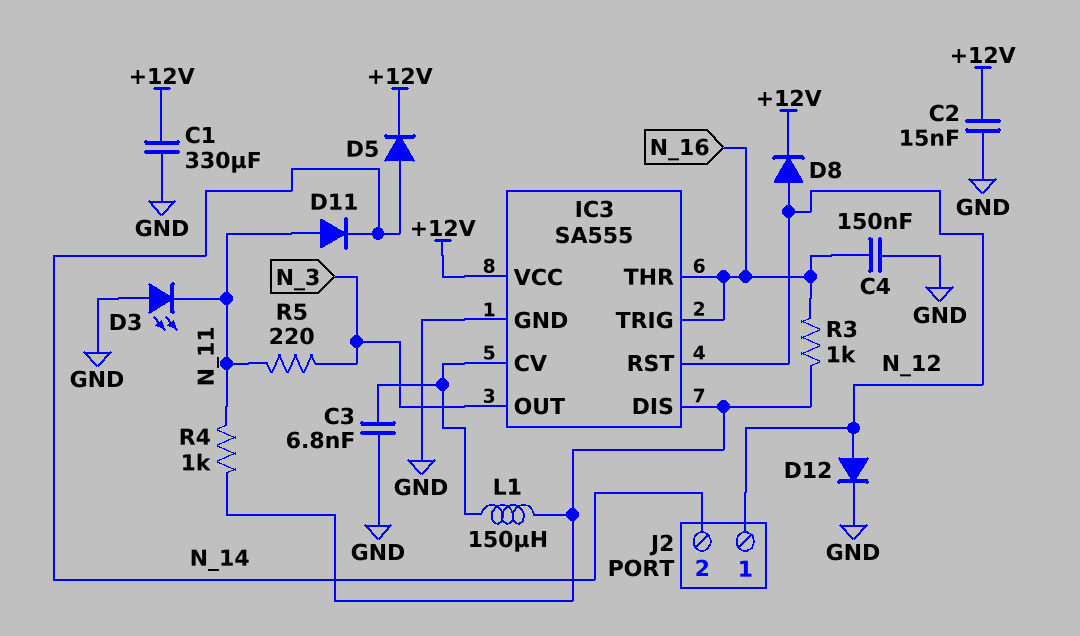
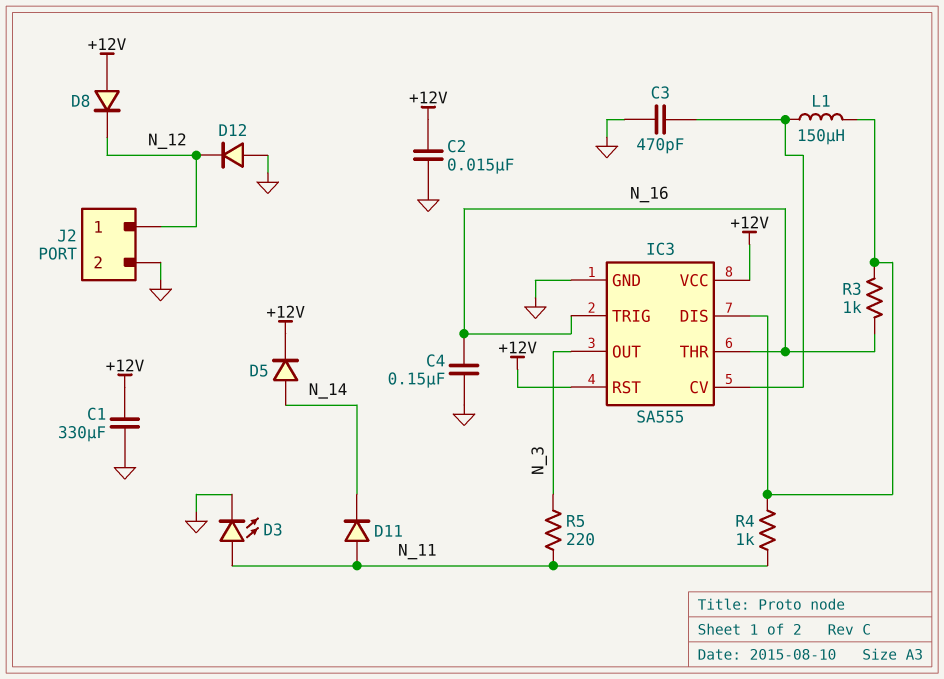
C3: 6.8nF (GND, IC3/CV) -> 470pF (GND, IC3/CV)
D3: LED (A GND, K N_11) -> LED (A N_11, K GND)
D8: diode (A N_12, K +12V) -> diode (A +12V, K N_12)
D12: diode (A N_12, K GND) -> diode (A GND, K N_12)
IC3 pin RST: N_12 -> +12V
J2 pin 2: N_14 -> GND

